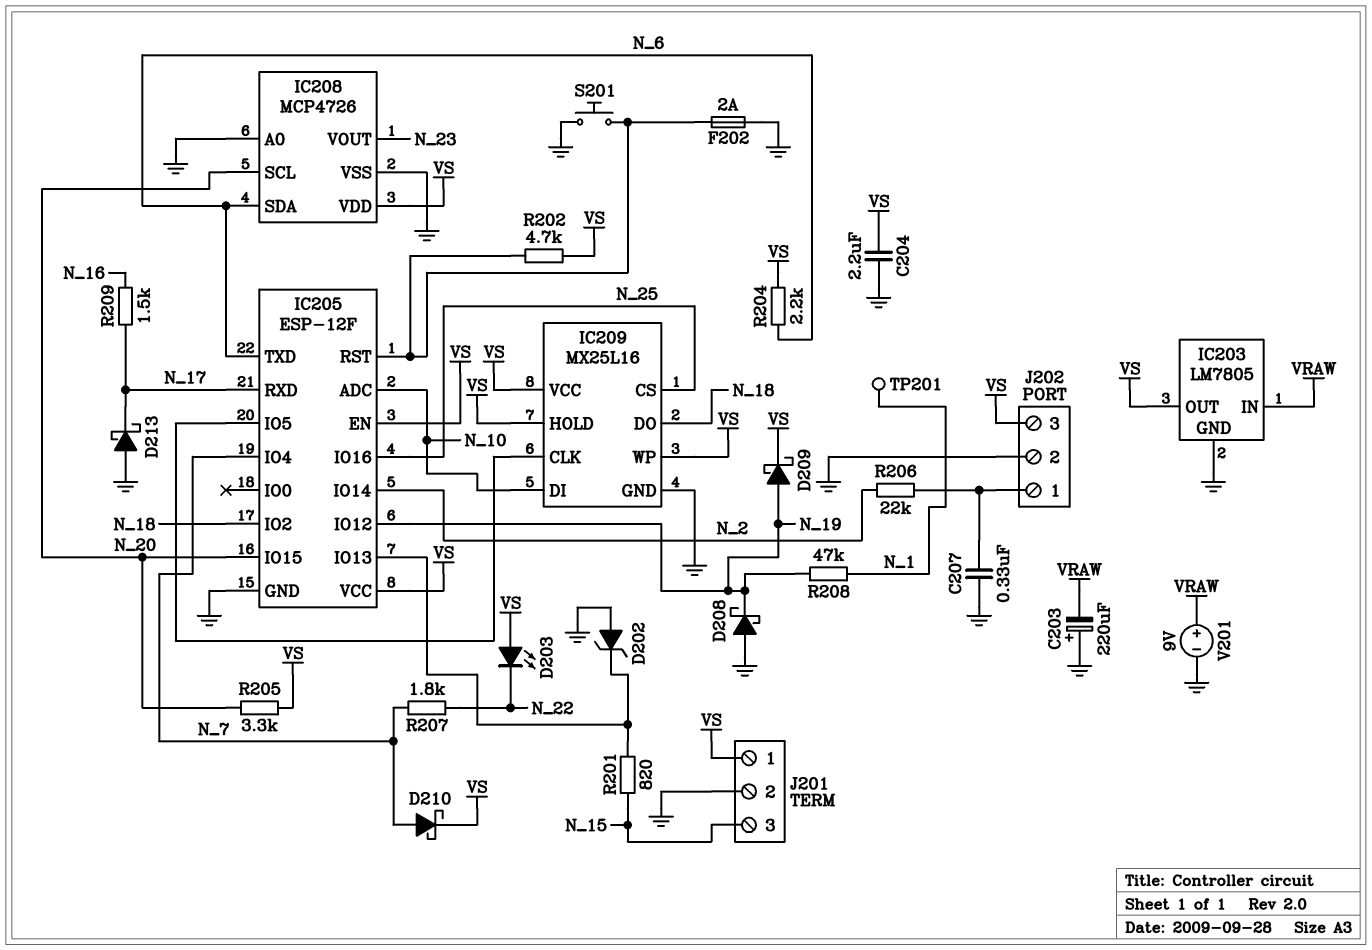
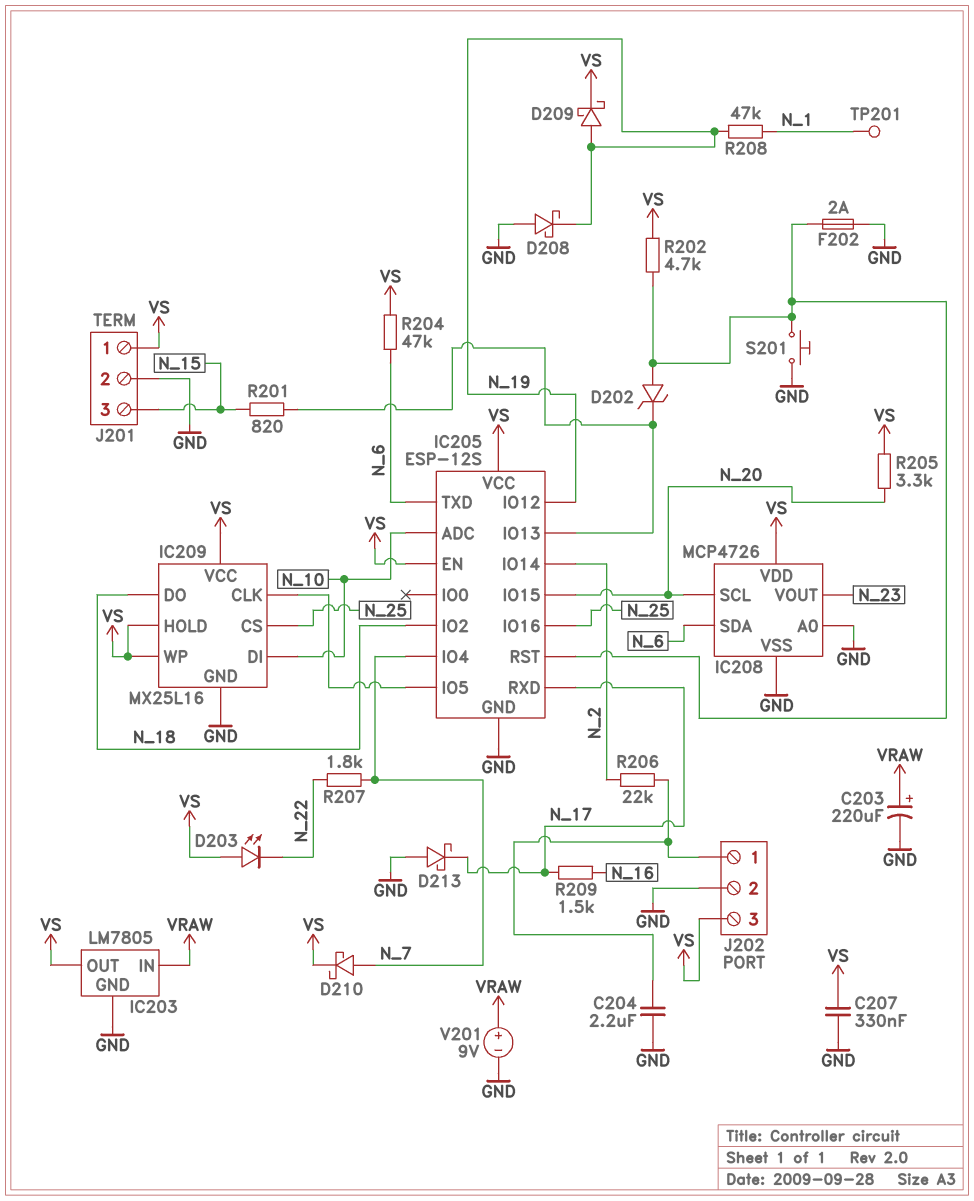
C203: 220uF (plus GND, minus VRAW) -> 220uF (plus VRAW, minus GND)
C204: 2.2uF (GND, VS) -> 2.2uF (GND, J202/1)
C207: 330nF (GND, J202/1) -> 330nF (GND, VS)
D202: zener (A GND, K IC205/IO13) -> zener (A IC205/RST, K IC205/IO13)
IC205: ESP-12F -> ESP-12S
R204: 2.2k (N_6, VS) -> 47k (N_6, VS)

